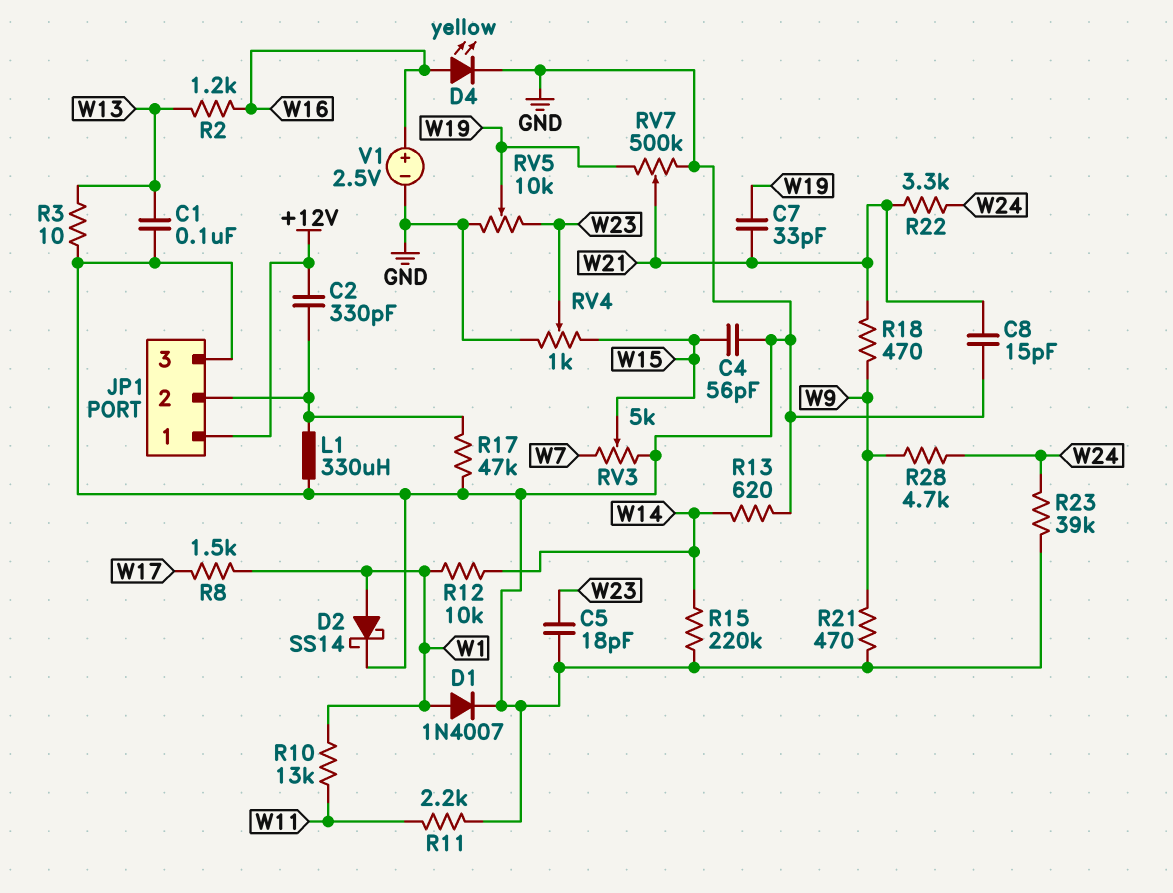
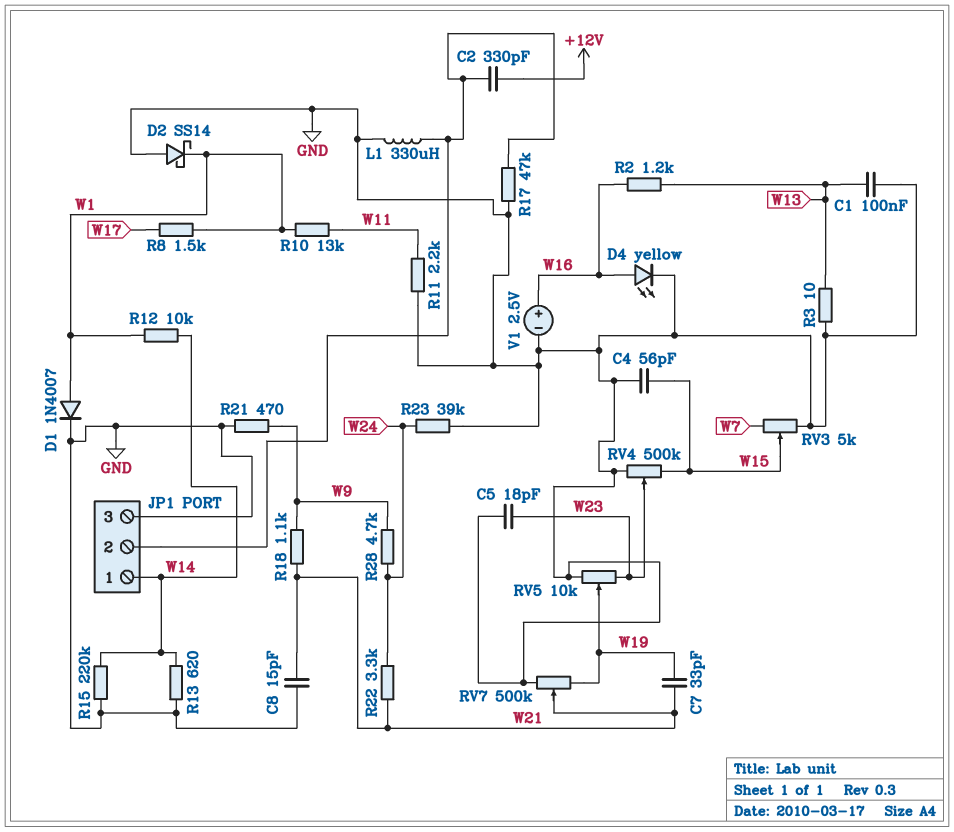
D2: schottky SS14 (A W1, K GND) -> schottky SS14 (A GND, K W1)
JP1 pin 1: +12V -> W14
R18: 470 (W9, W21) -> 1.1k (W9, W21)
RV4: 1k (GND, W15, wiper W23) -> 500k (GND, W15, wiper W23)

